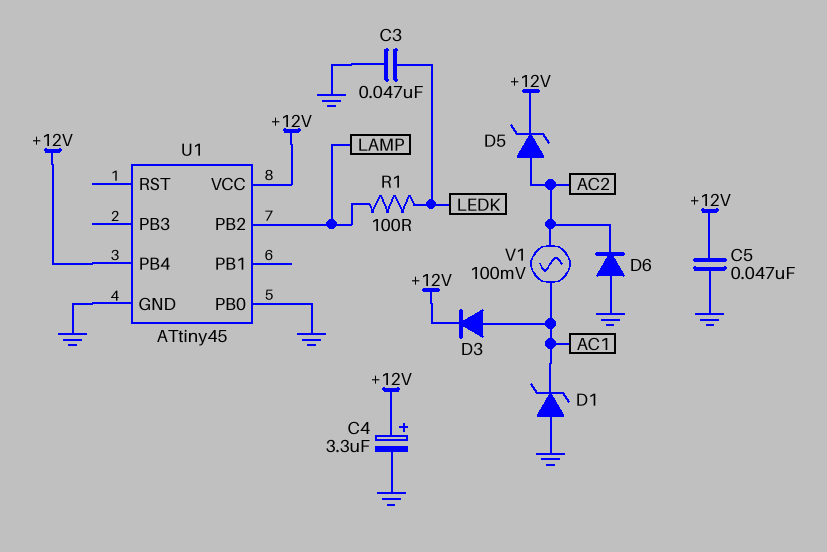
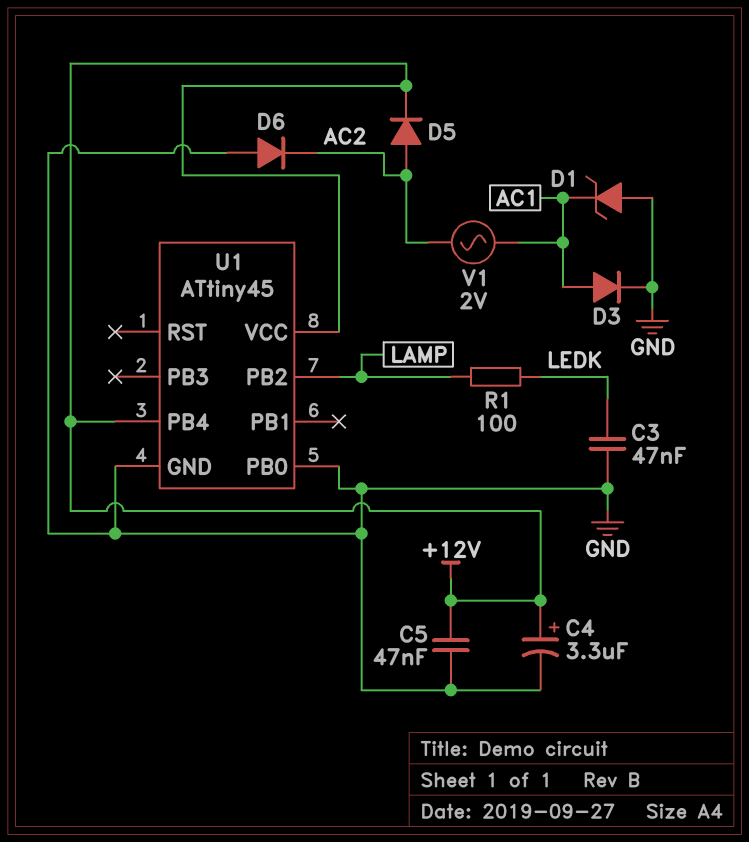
D3: diode (A AC1, K +12V) -> diode (A AC1, K GND)
D5: zener (A AC2, K +12V) -> diode (A AC2, K +12V)
V1: AC 100mV (AC1, AC2) -> AC 2V (AC1, AC2)

